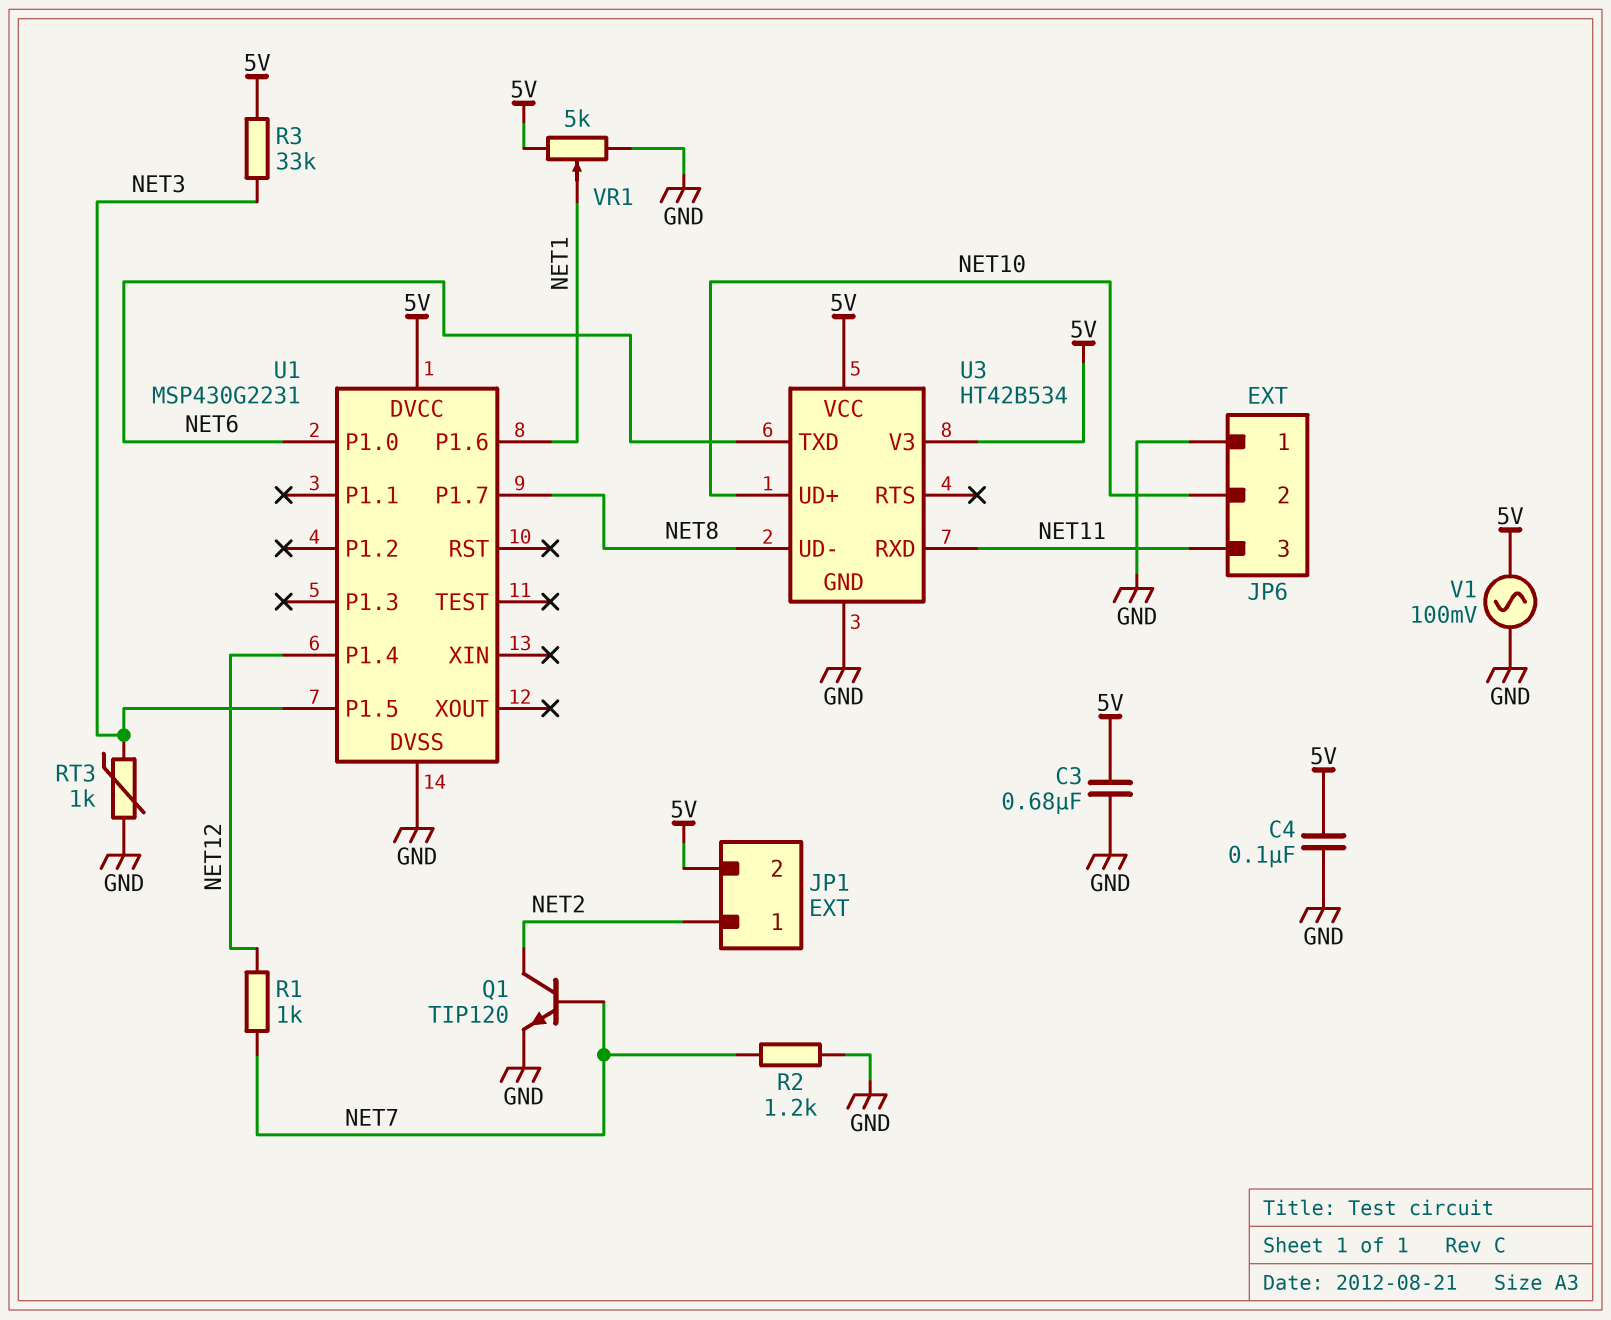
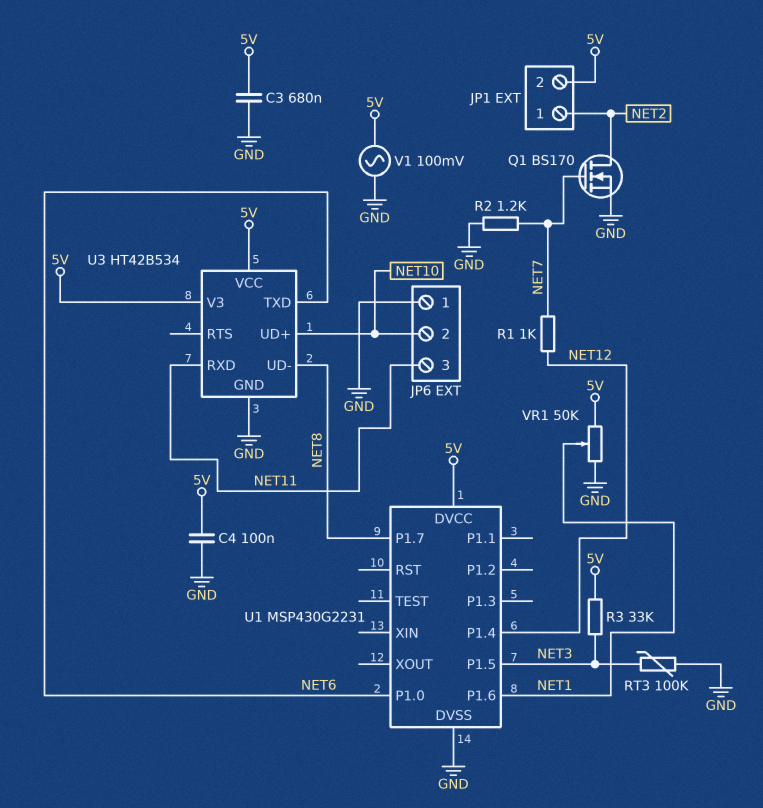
Q1: NPN TIP120 (B NET7, C NET2, E GND) -> NMOS BS170 (G NET7, D NET2, S GND)
RT3: 1k (GND, NET3) -> 100k (GND, NET3)
VR1: 5k (5V, GND, wiper NET1) -> 50k (5V, GND, wiper NET1)

